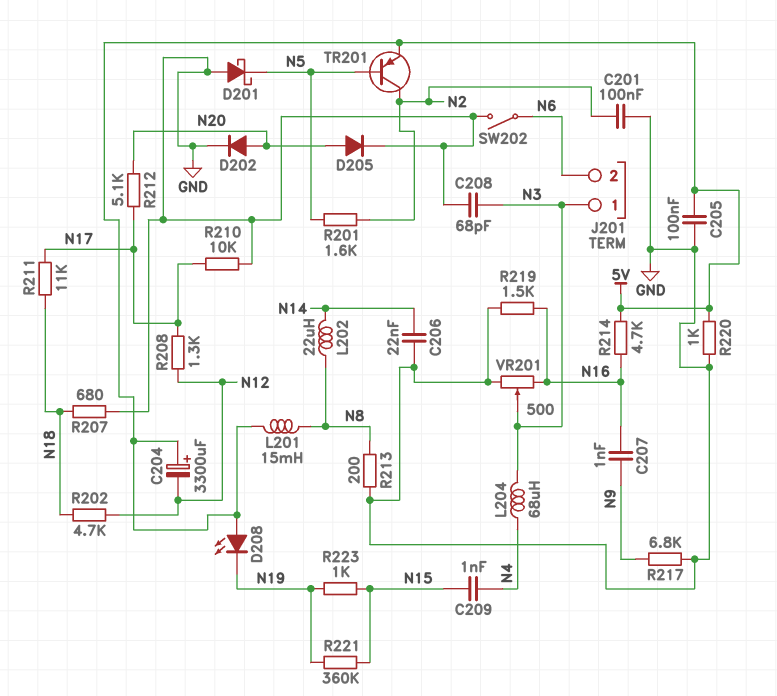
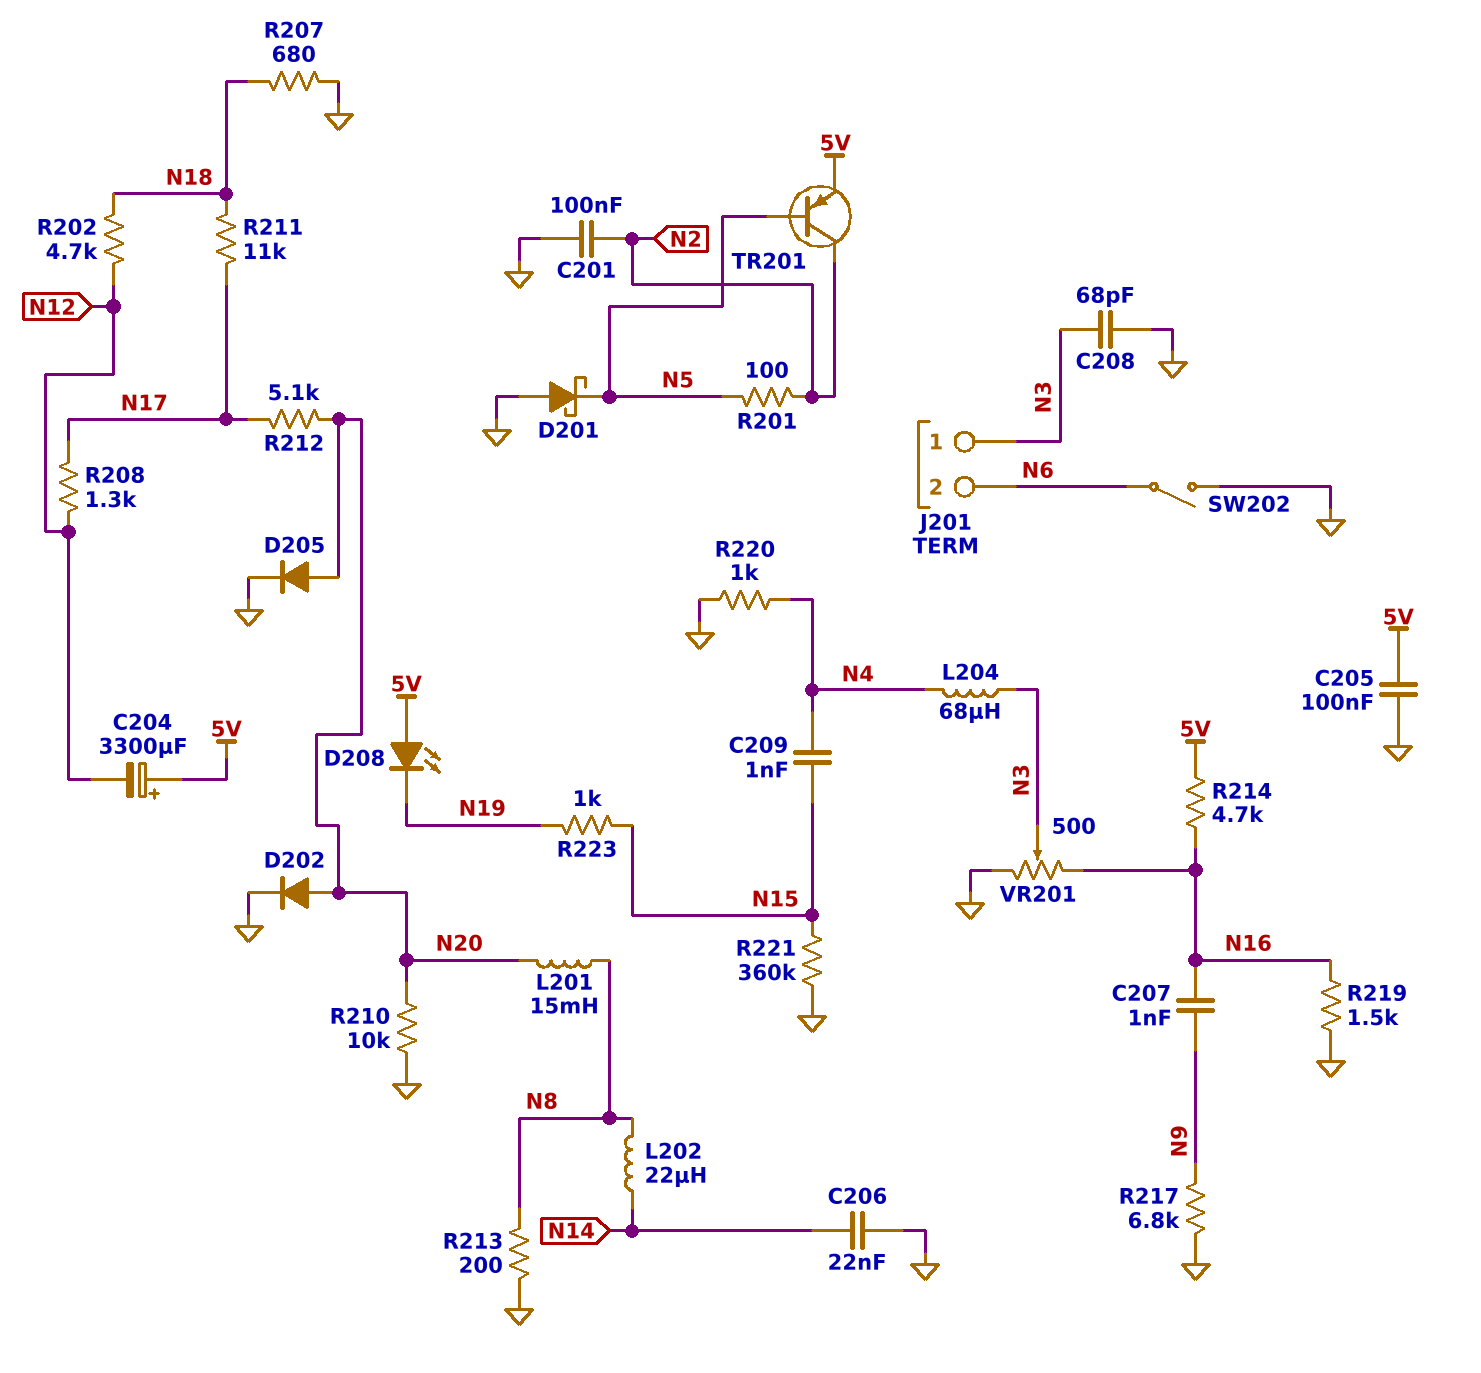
L201: 15mH (5V, N8) -> 15mH (N8, N20)
R201: 1.6k (N2, N5) -> 100 (N2, N5)
R210: 10k (GND, N17) -> 10k (GND, N20)
R220: 1k (5V, GND) -> 1k (GND, N4)
R221: 360k (N15, N19) -> 360k (GND, N15)

